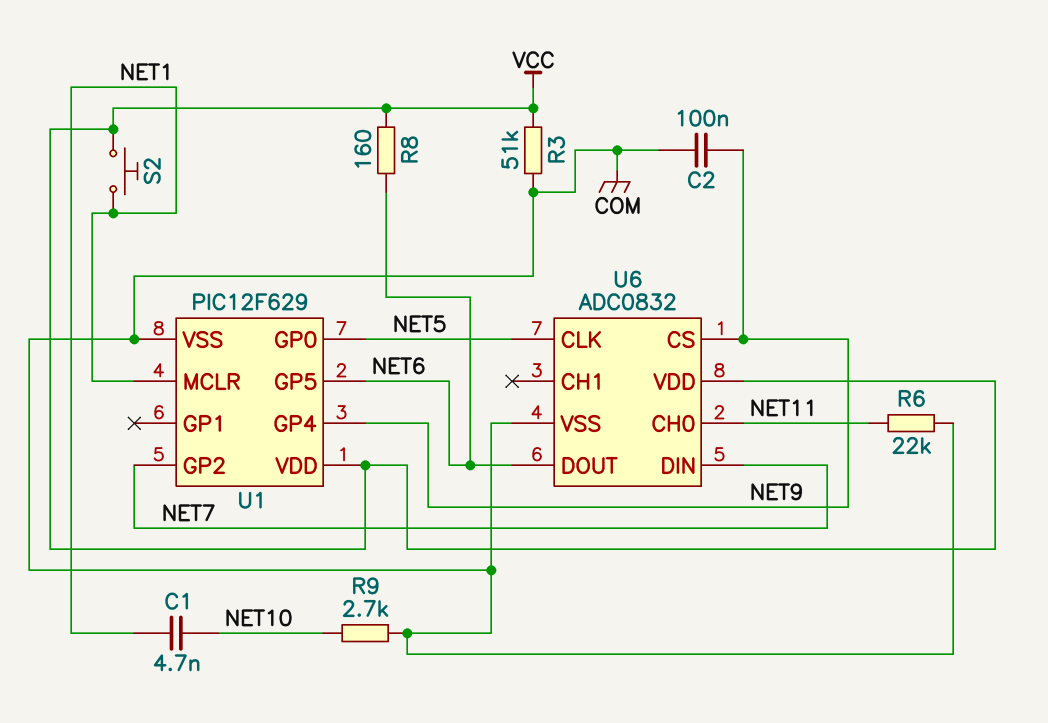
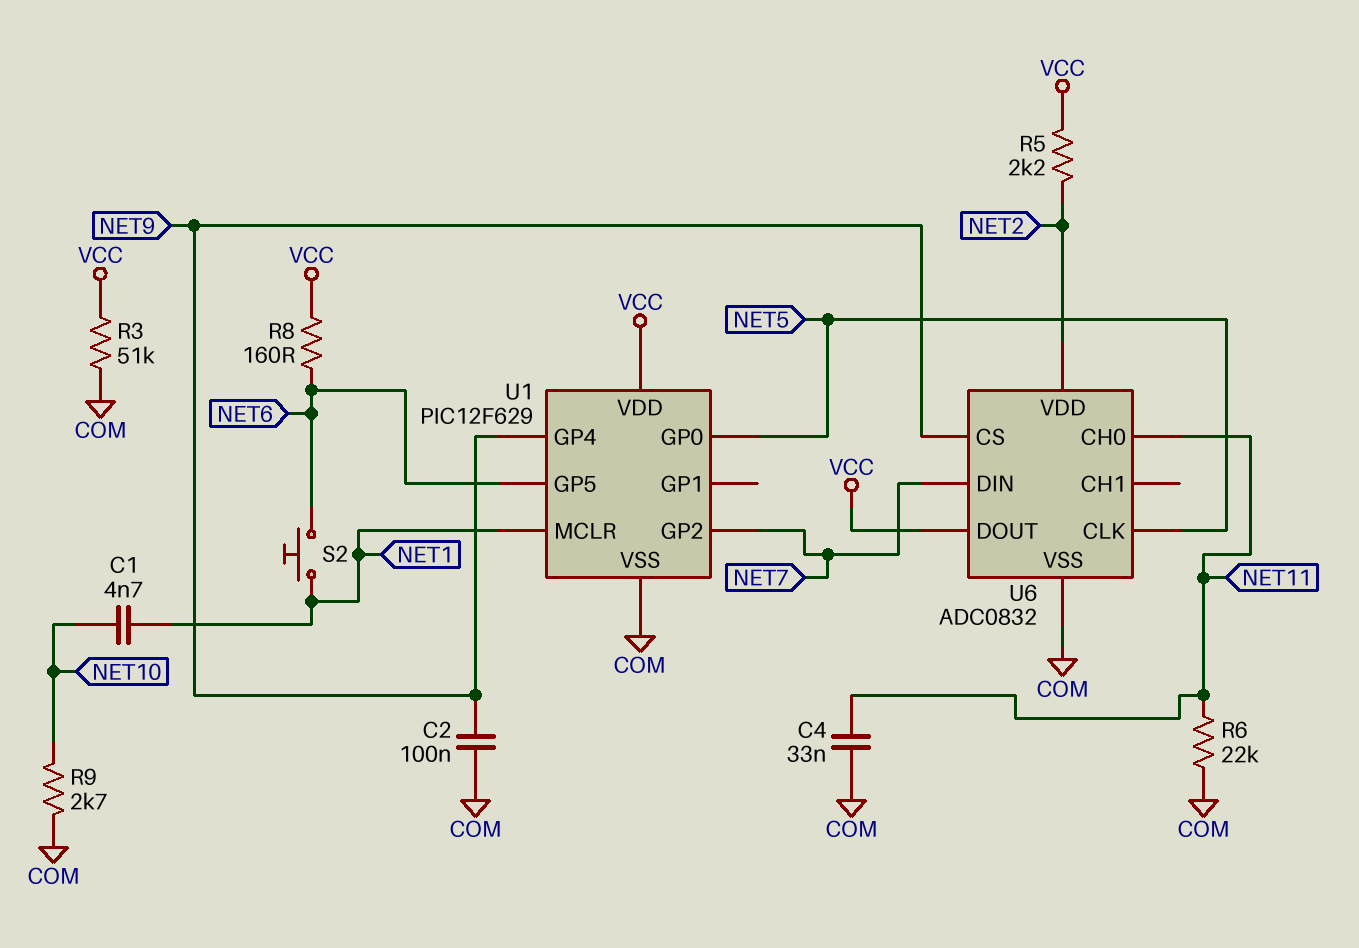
C4: none -> 33nF (COM, NET11)
R5: none -> 2.2k (NET2, VCC)
S2: button (NET1, VCC) -> button (NET1, NET6)
U6 pin DOUT: NET6 -> VCC
U6 pin VDD: VCC -> NET2

